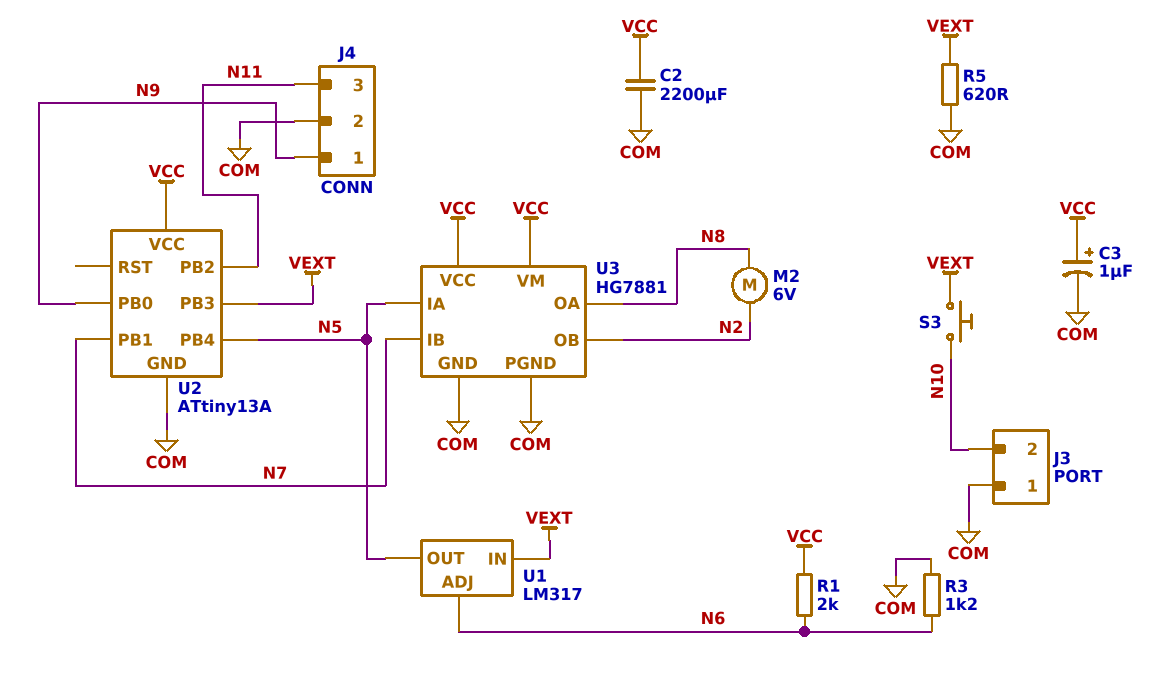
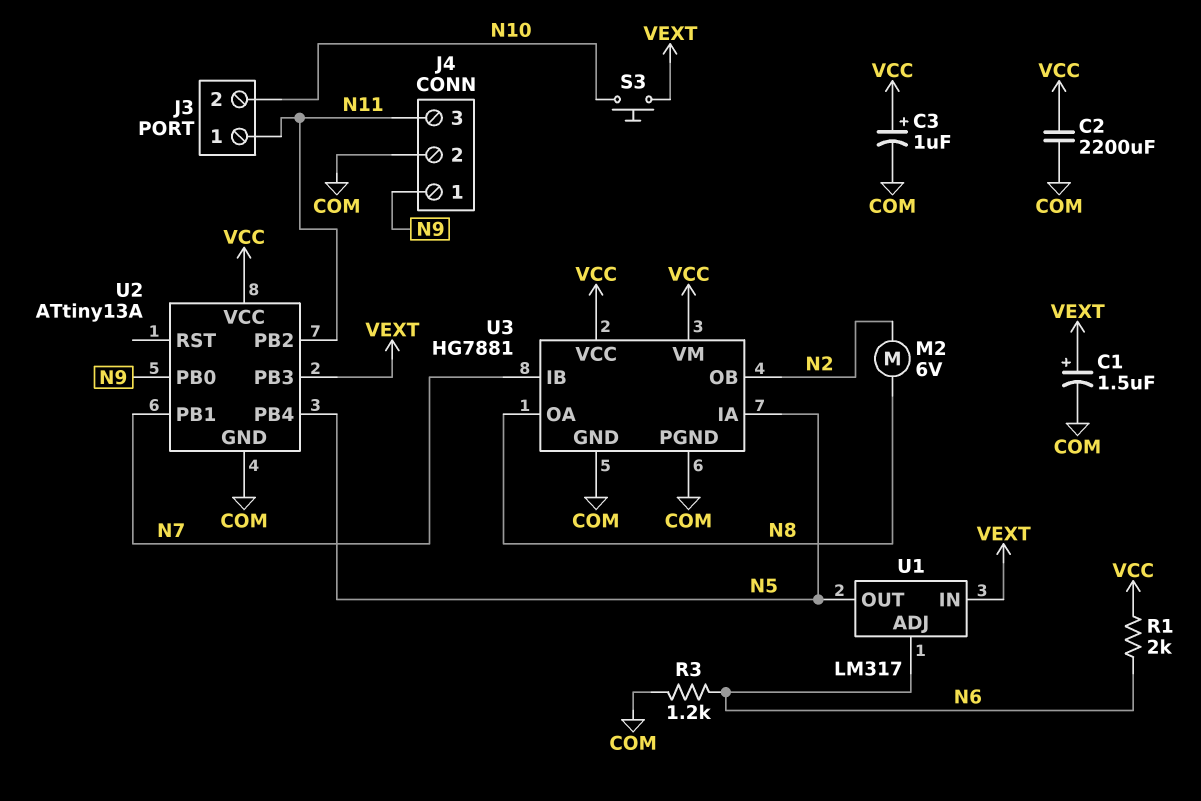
C1: none -> 1.5uF (plus VEXT, minus COM)
J3 pin 1: COM -> N11
R5: 620 (COM, VEXT) -> none

